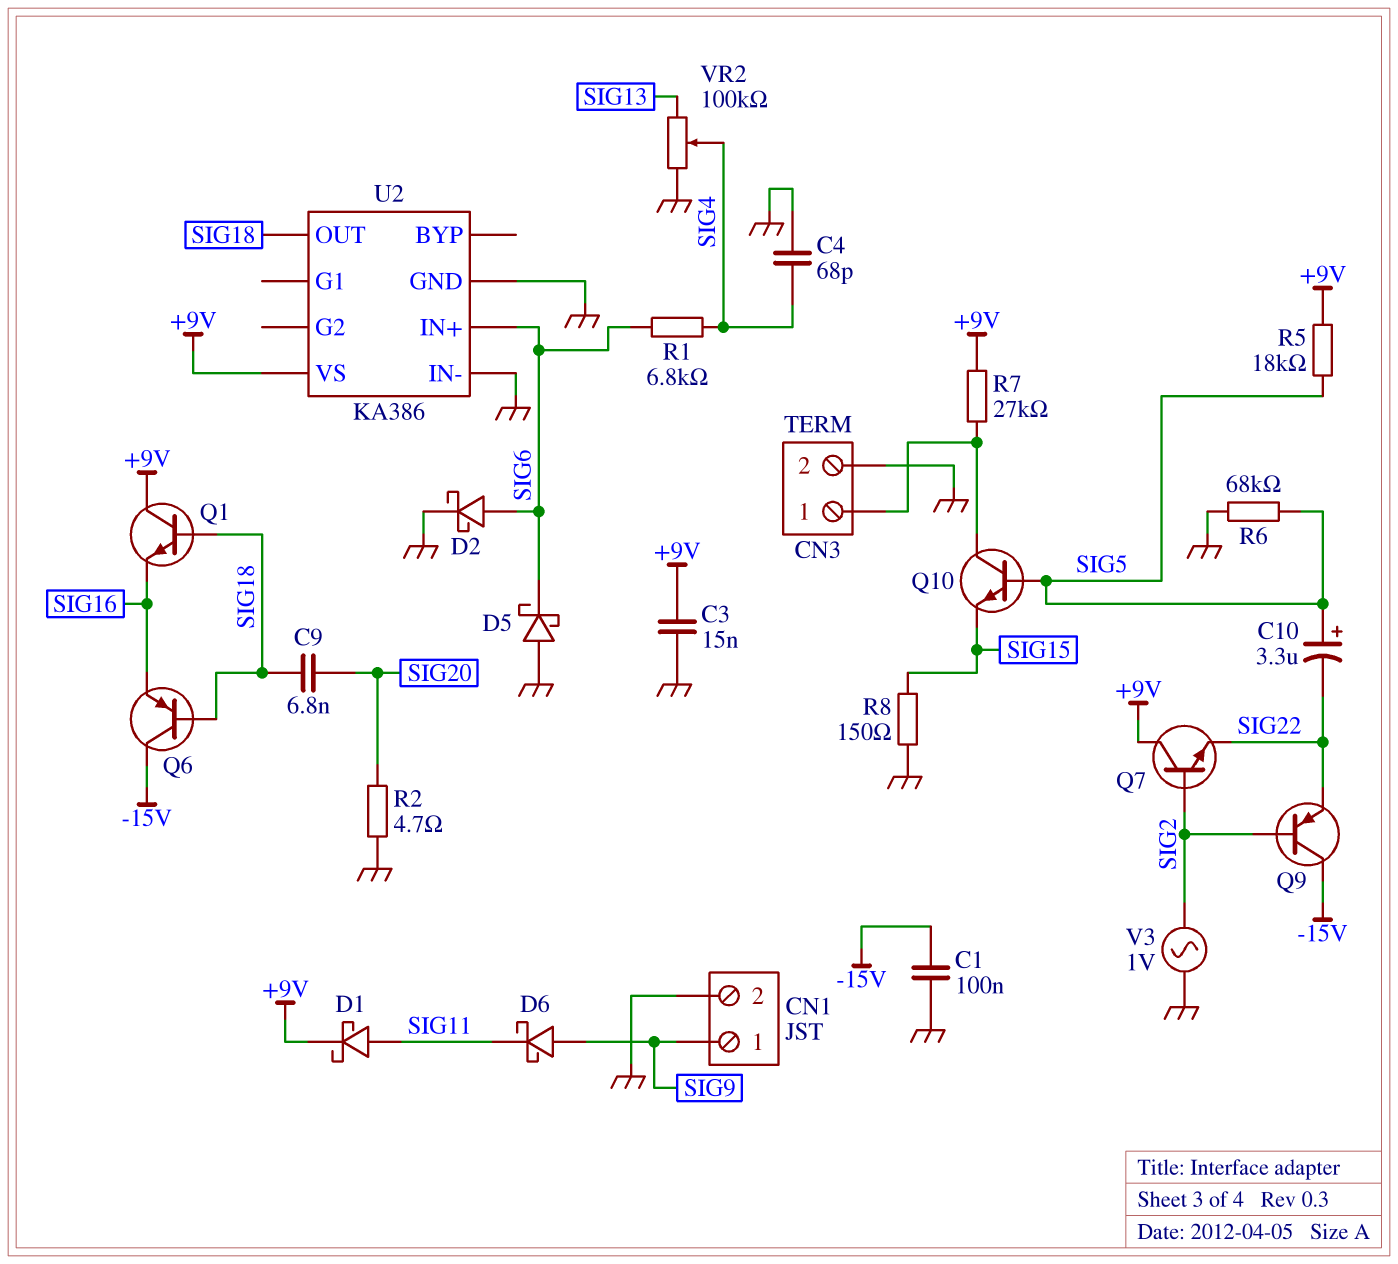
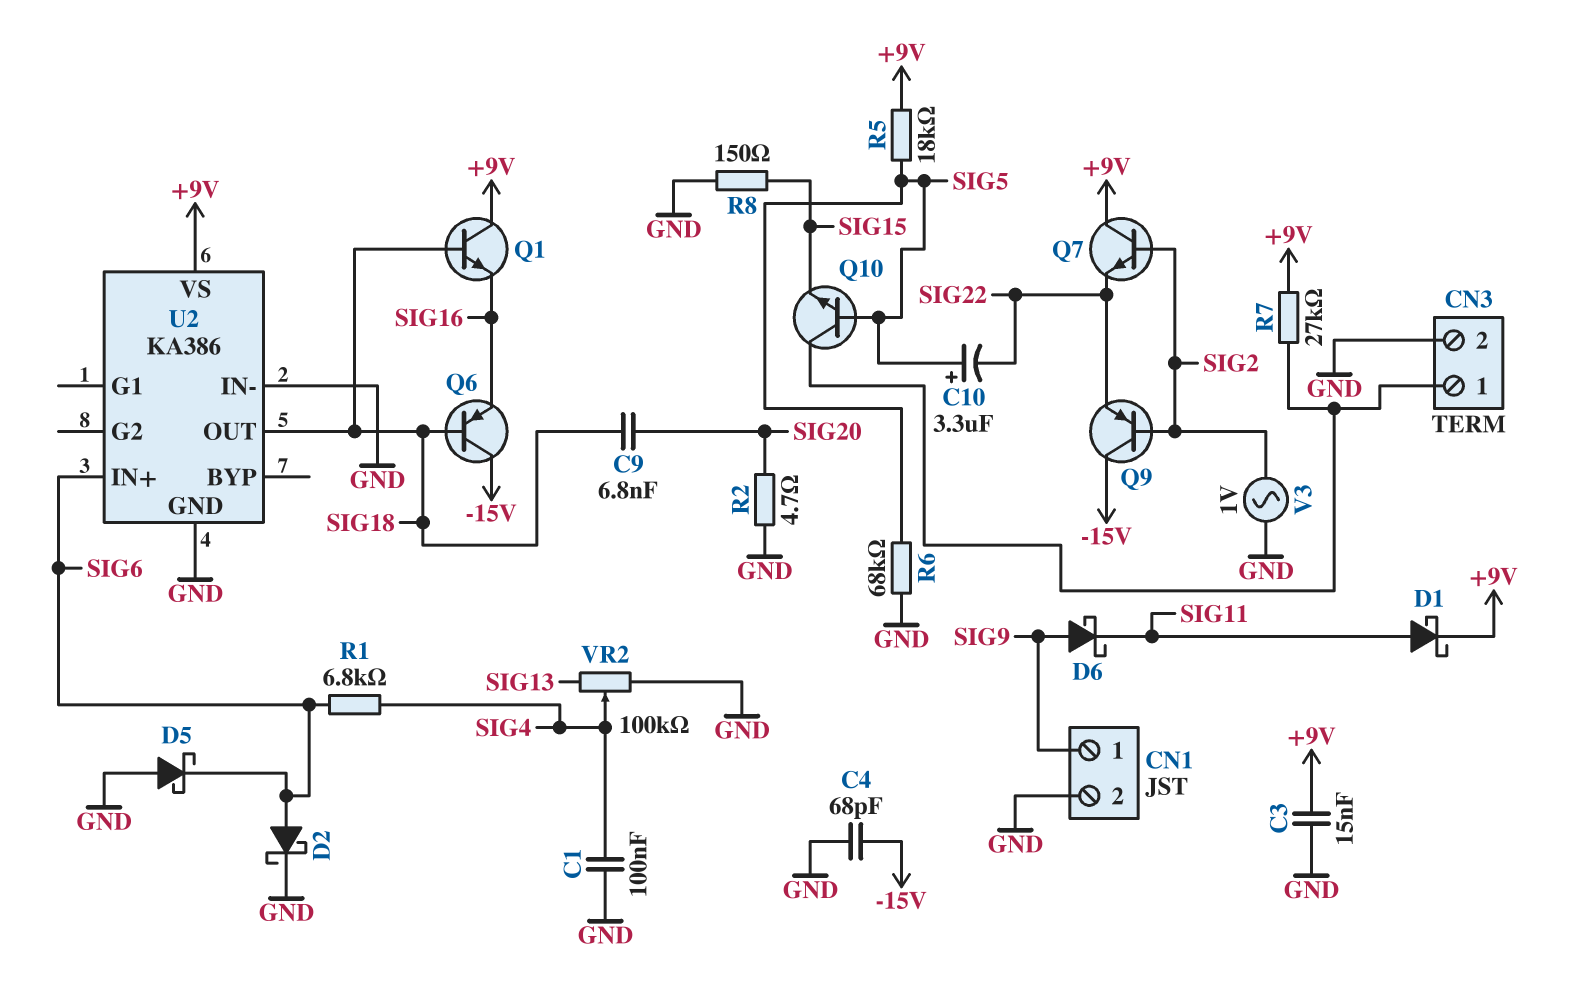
C1: 100nF (-15V, GND) -> 100nF (GND, SIG4)
C4: 68pF (GND, SIG4) -> 68pF (-15V, GND)

